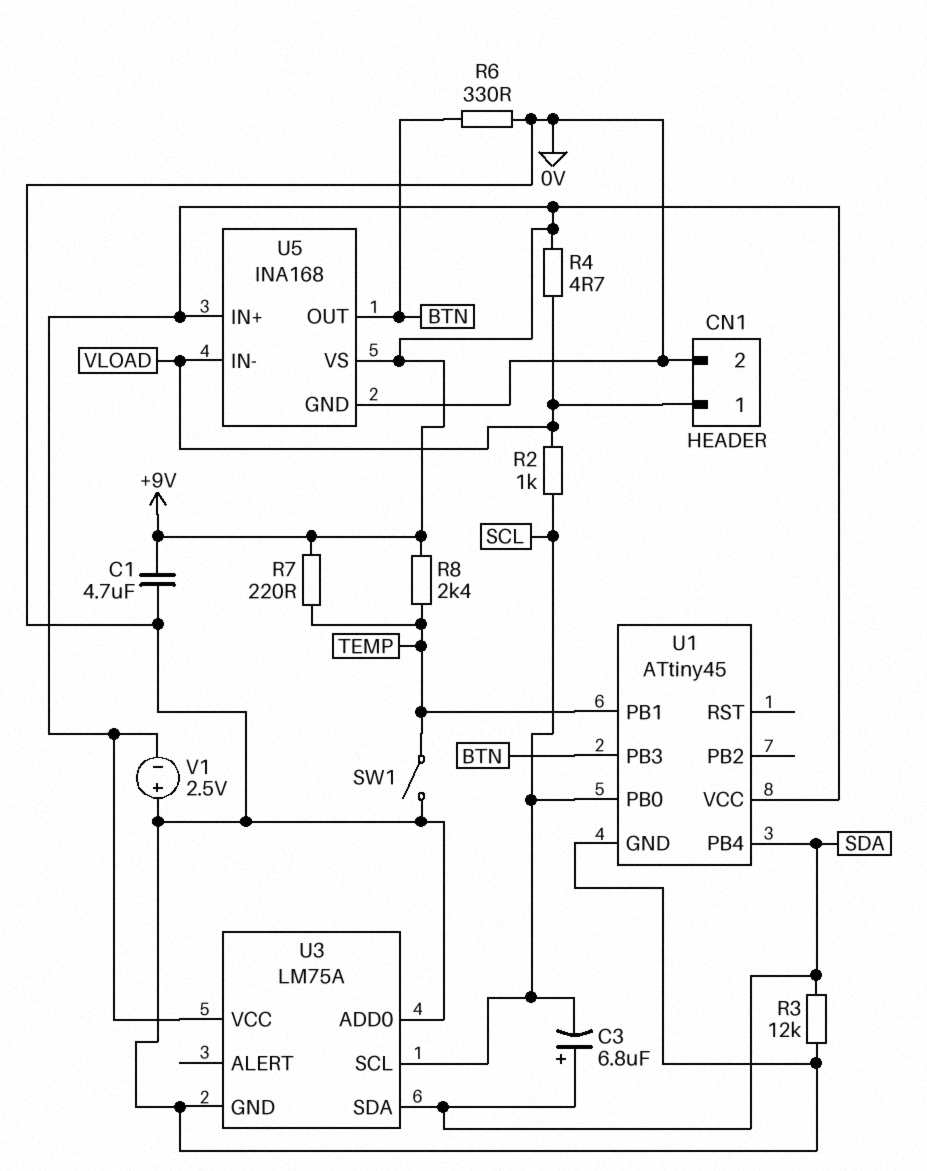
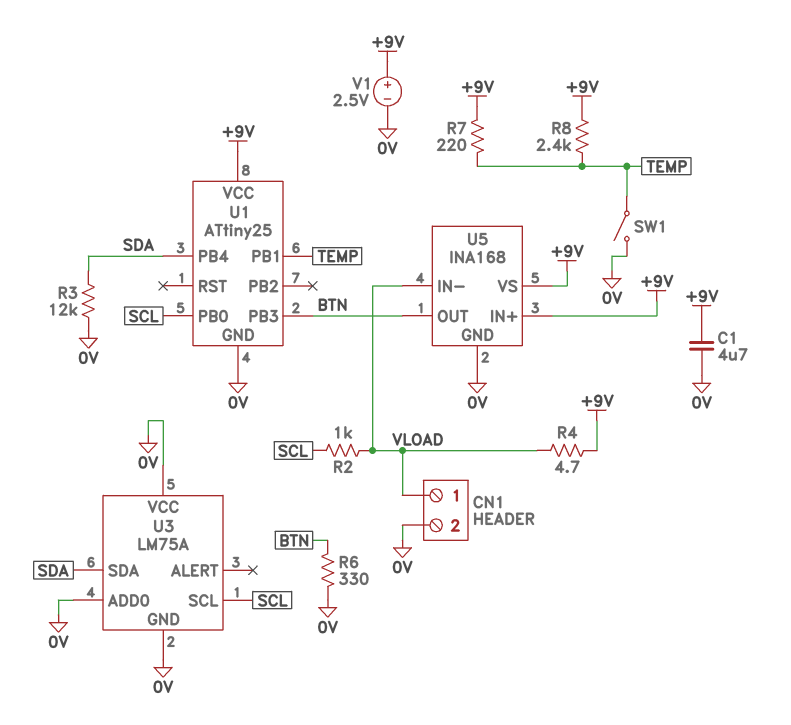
C3: 6.8uF (plus SDA, minus SCL) -> none
U1: ATtiny45 -> ATtiny25
U3 pin VCC: +9V -> 0V
V1: 2.5V (plus 0V, minus +9V) -> 2.5V (plus +9V, minus 0V)

